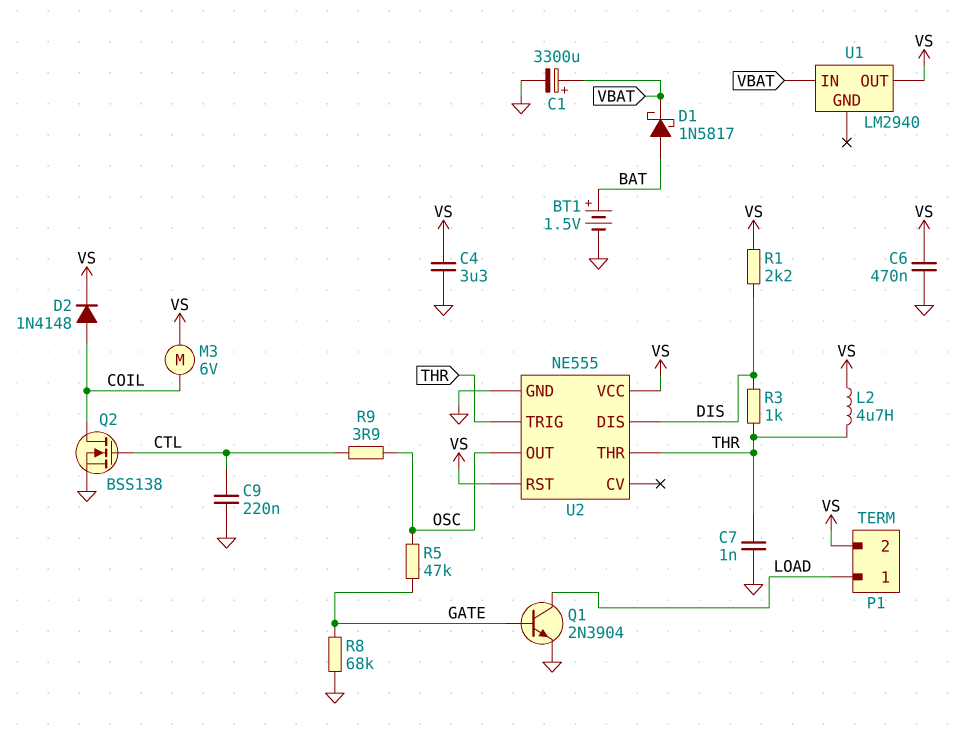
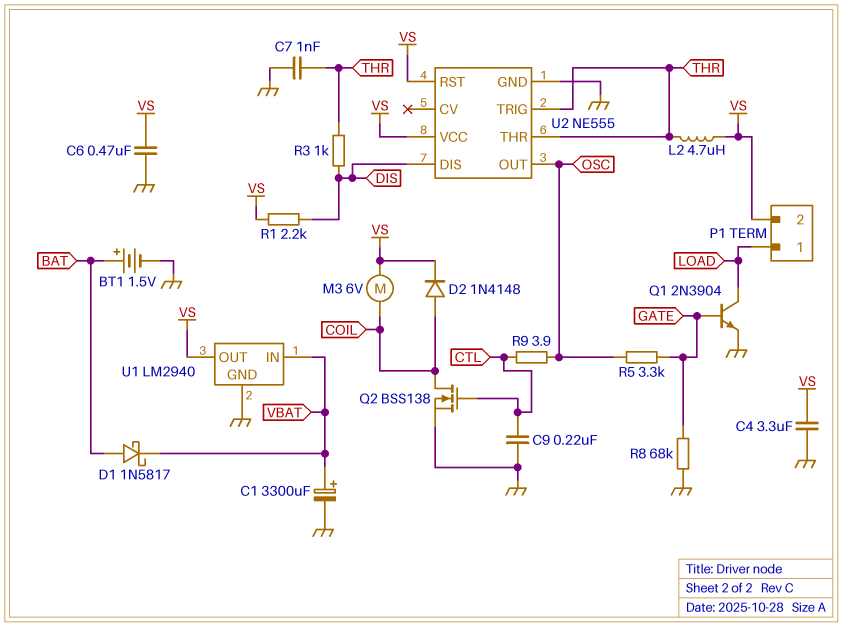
R5: 47k (GATE, OSC) -> 3.3k (GATE, OSC)
U1 pin GND: none -> GND

